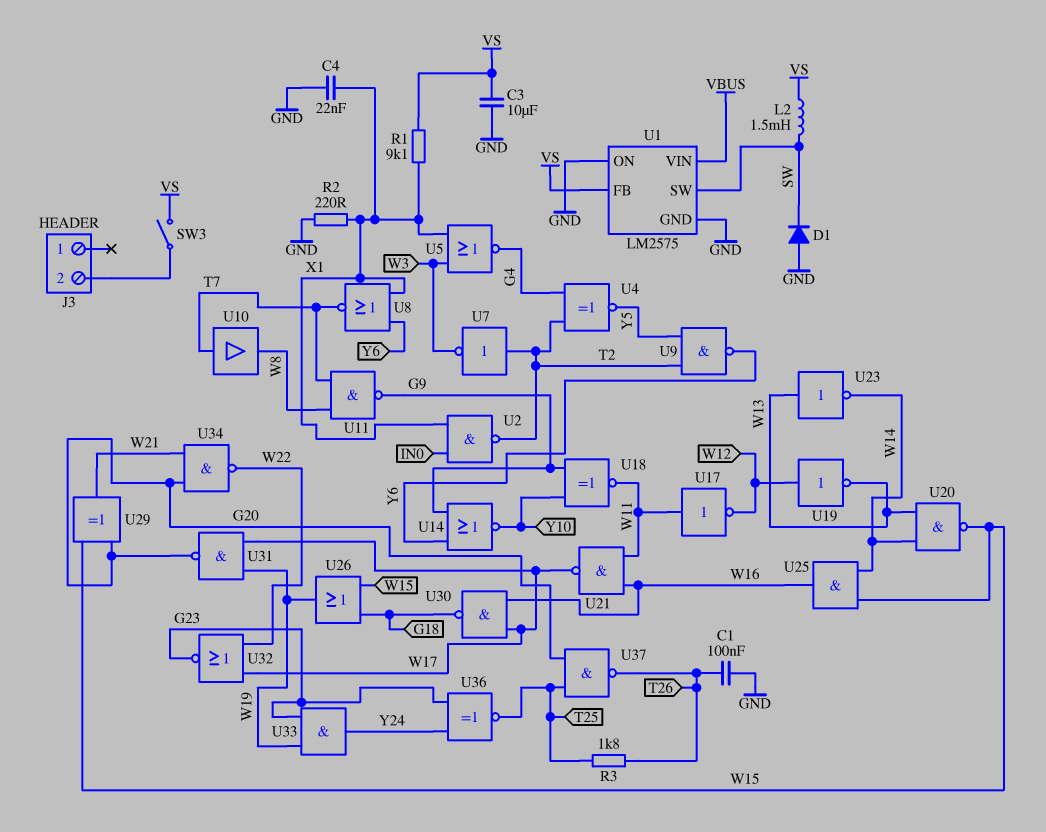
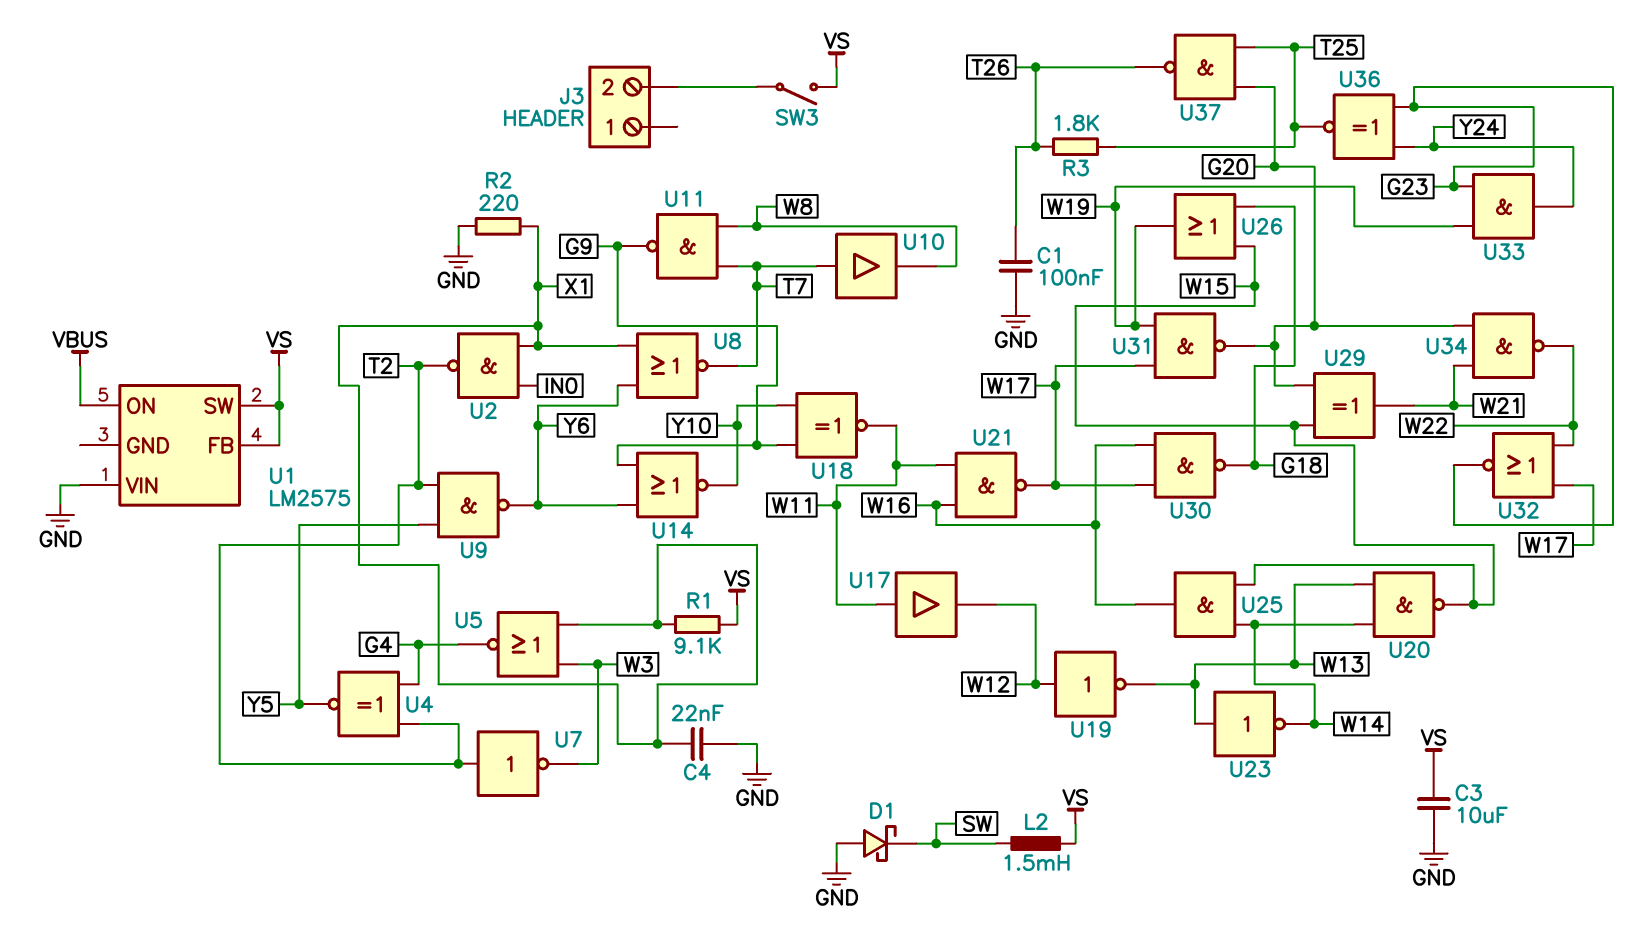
D1: diode (A GND, K SW) -> schottky (A GND, K SW)
U1 pin GND: GND -> none
U1 pin ON: GND -> VBUS
U1 pin SW: SW -> VS
U1 pin VIN: VBUS -> GND
U17: NOT (in W11, out W12) -> buffer (in W11, out W12)

